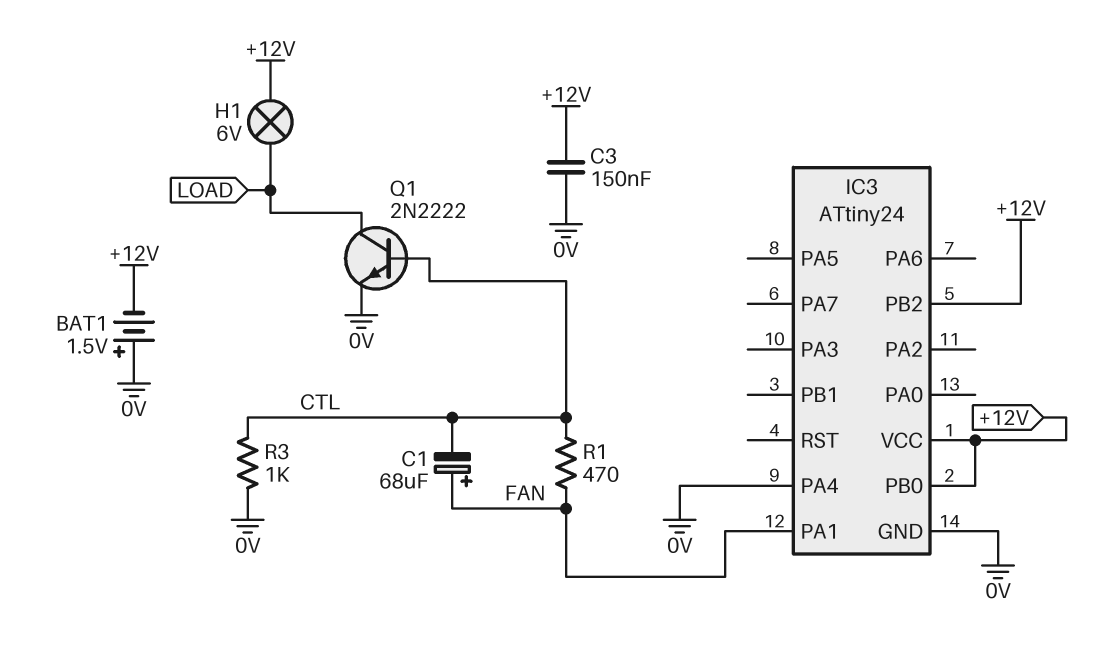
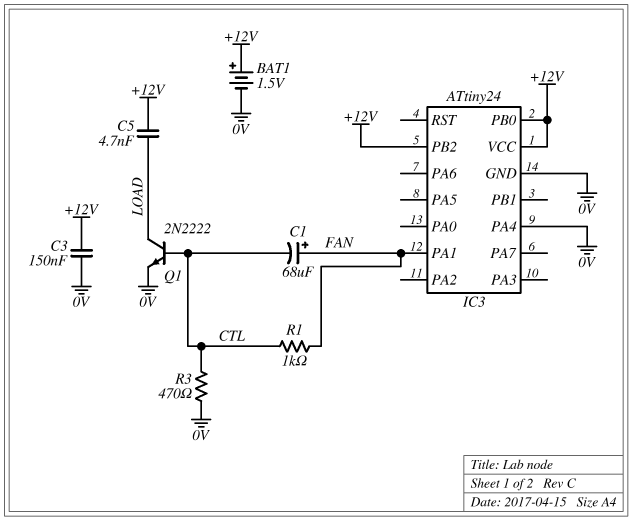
BAT1: 1.5V (plus 0V, minus +12V) -> 1.5V (plus +12V, minus 0V)
C5: none -> 4.7nF (+12V, LOAD)
H1: lamp 6V (+12V, LOAD) -> none
R1: 470 (CTL, FAN) -> 1k (CTL, FAN)
R3: 1k (0V, CTL) -> 470 (0V, CTL)

